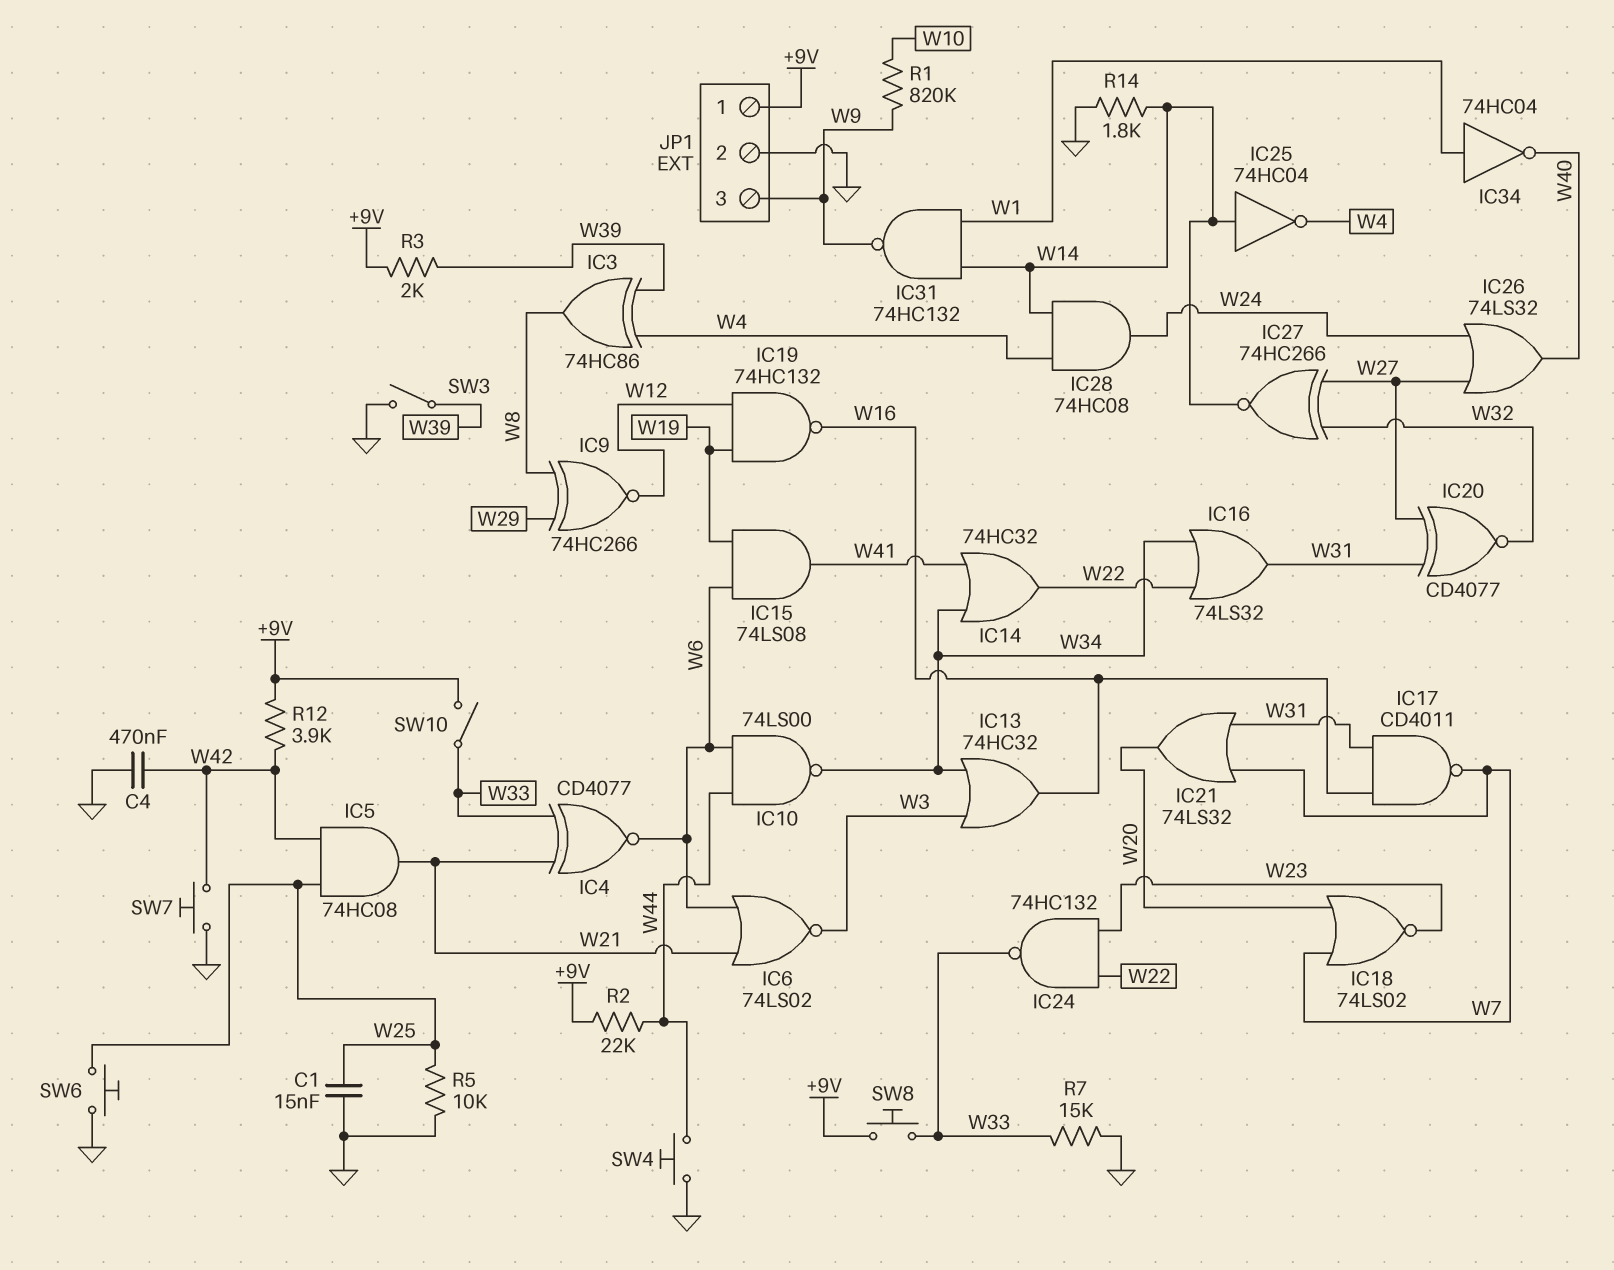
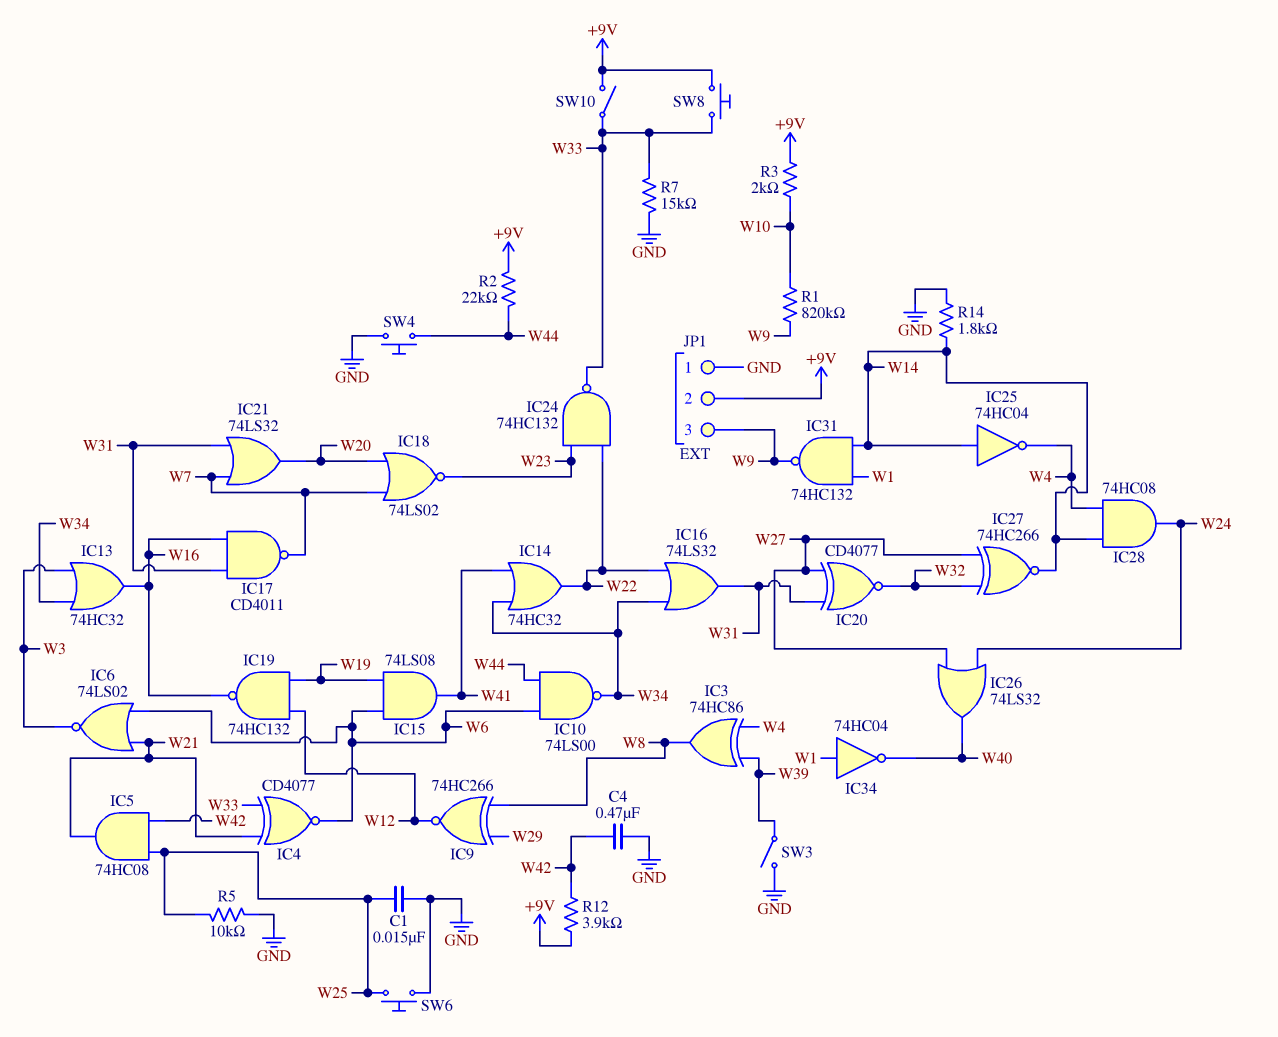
JP1 pin 1: +9V -> GND
JP1 pin 2: GND -> +9V
R3: 2k (+9V, W39) -> 2k (+9V, W10)
SW7: button (GND, W42) -> none

